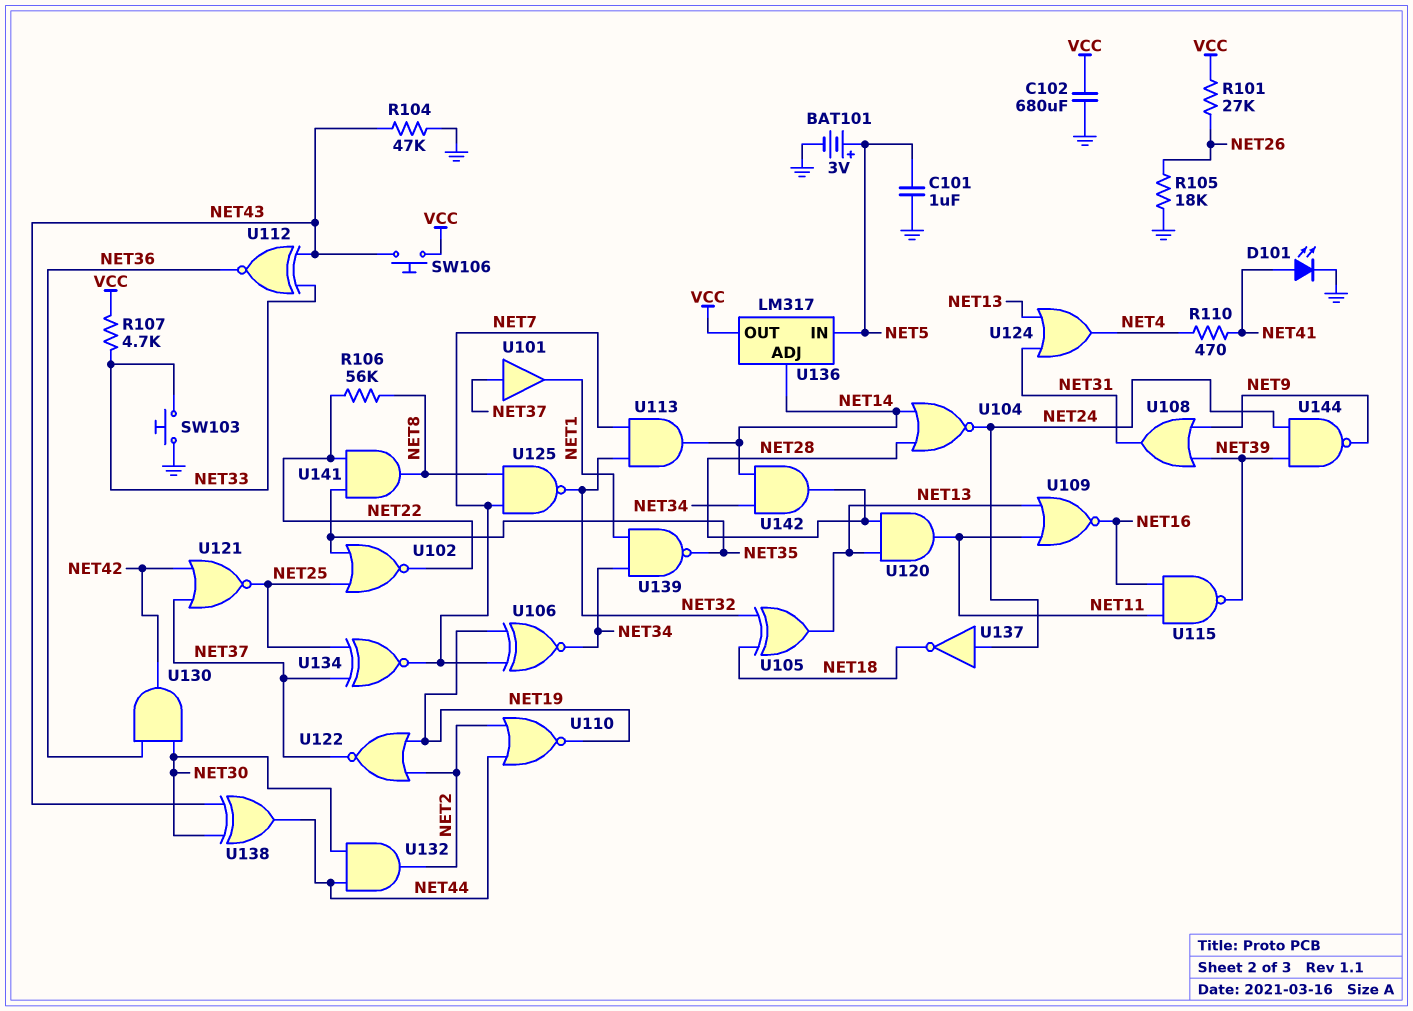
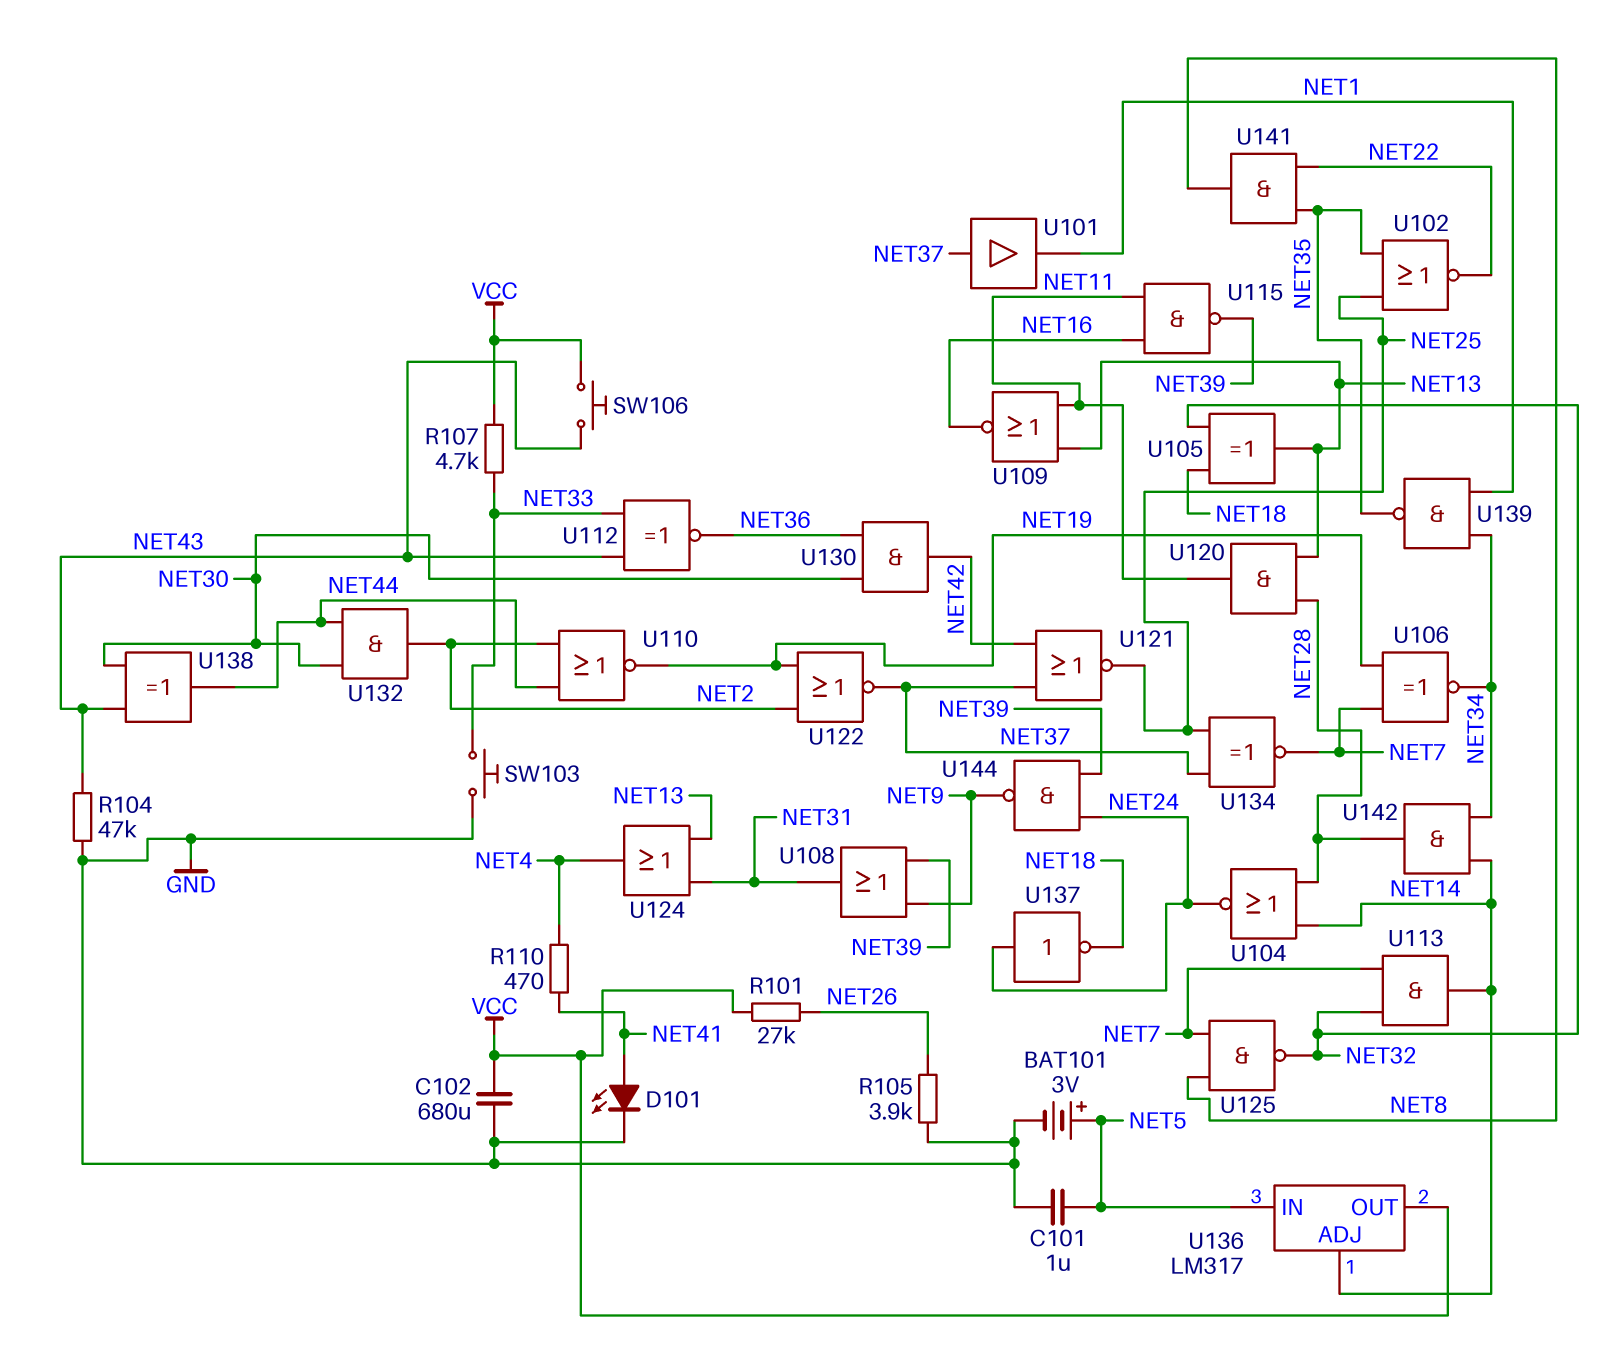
R105: 18k (GND, NET26) -> 3.9k (GND, NET26)
R106: 56k (NET8, NET22) -> none

